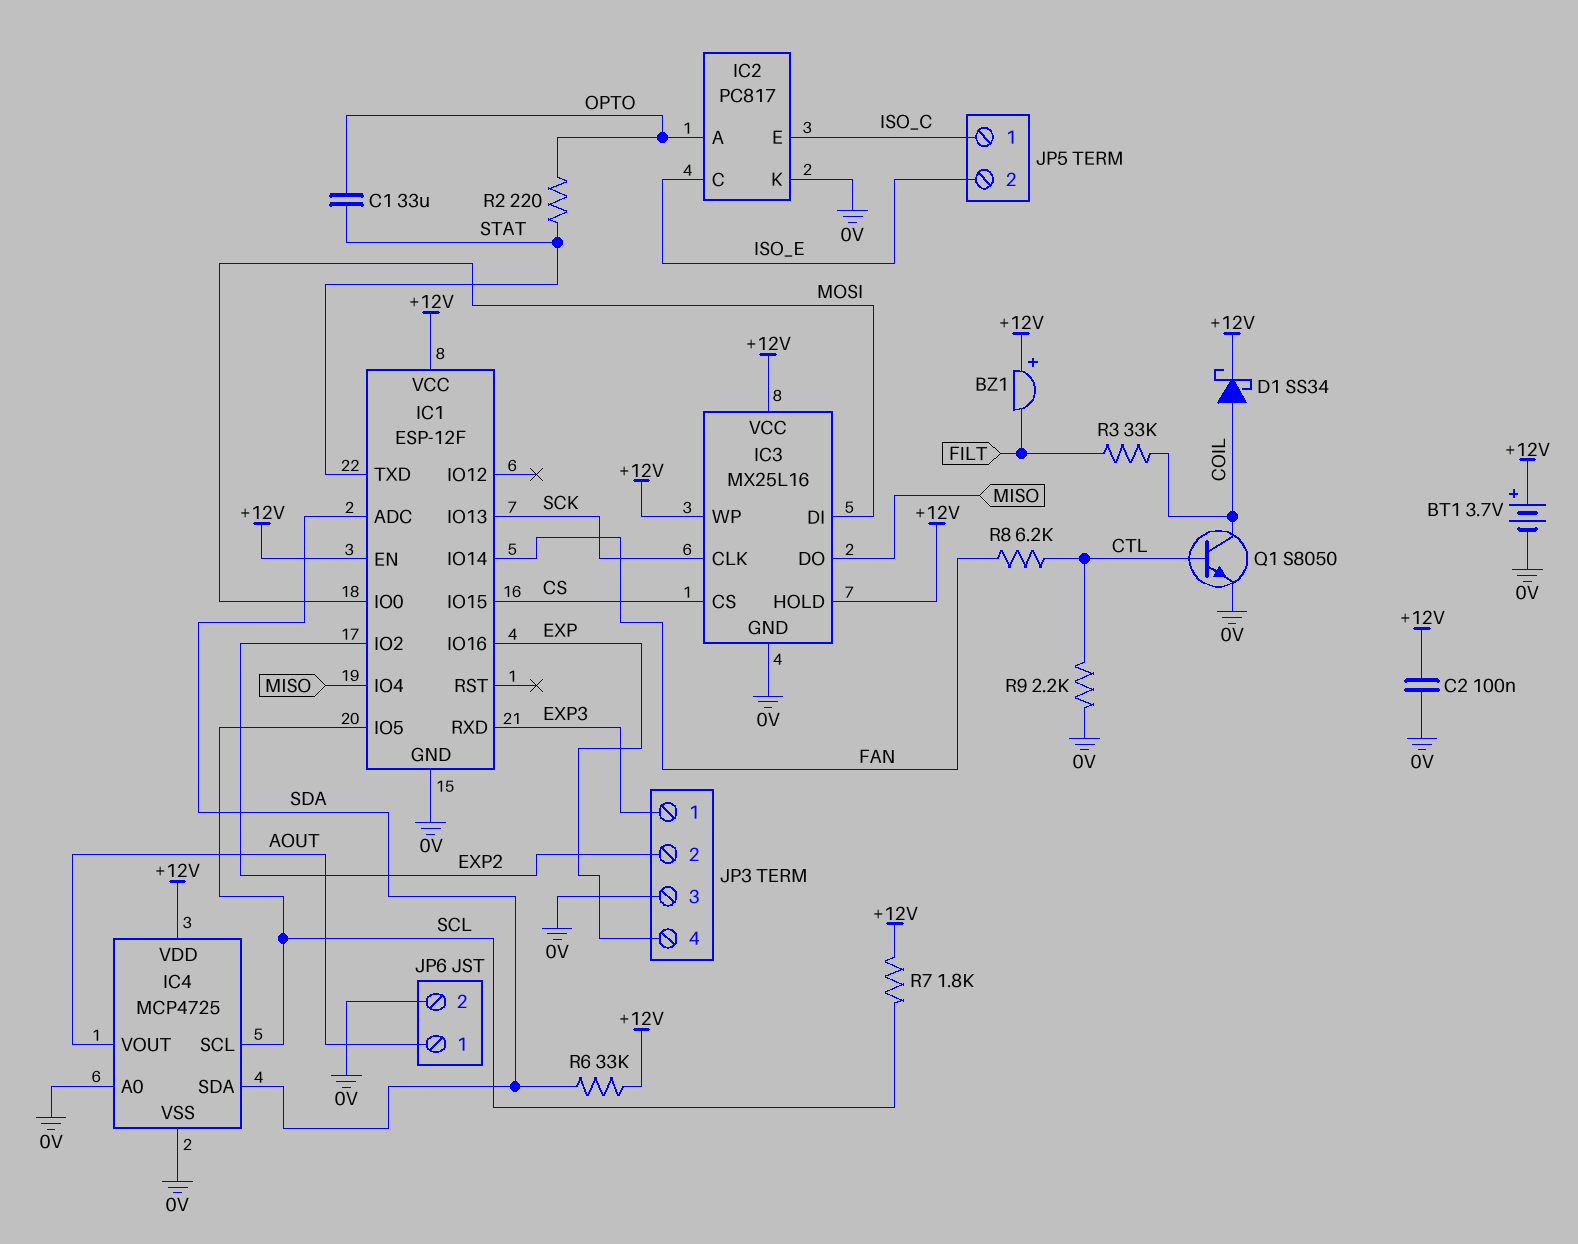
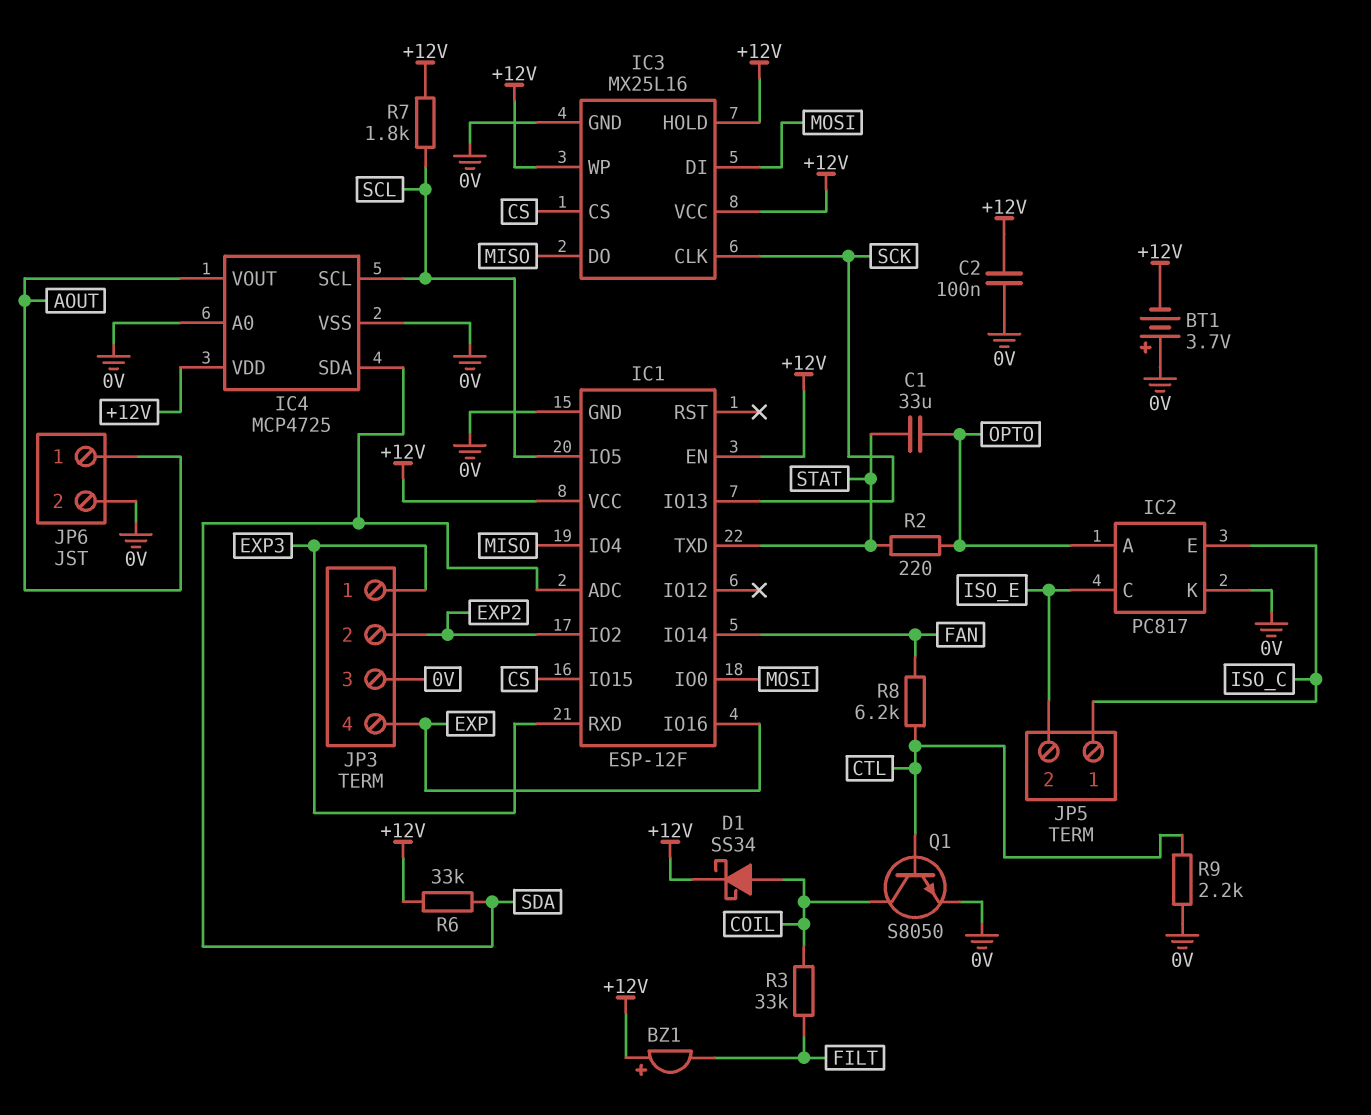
BT1: 3.7V (plus +12V, minus 0V) -> 3.7V (plus 0V, minus +12V)

